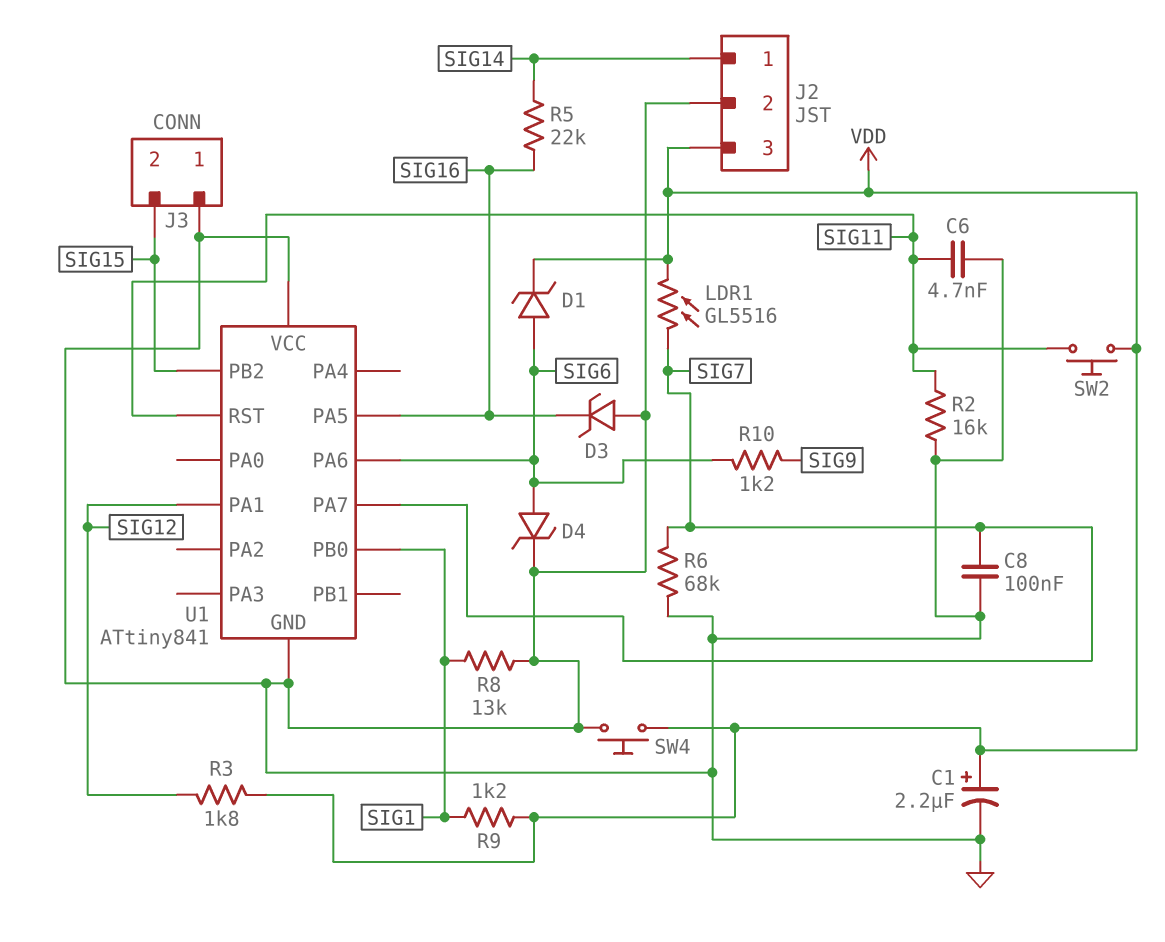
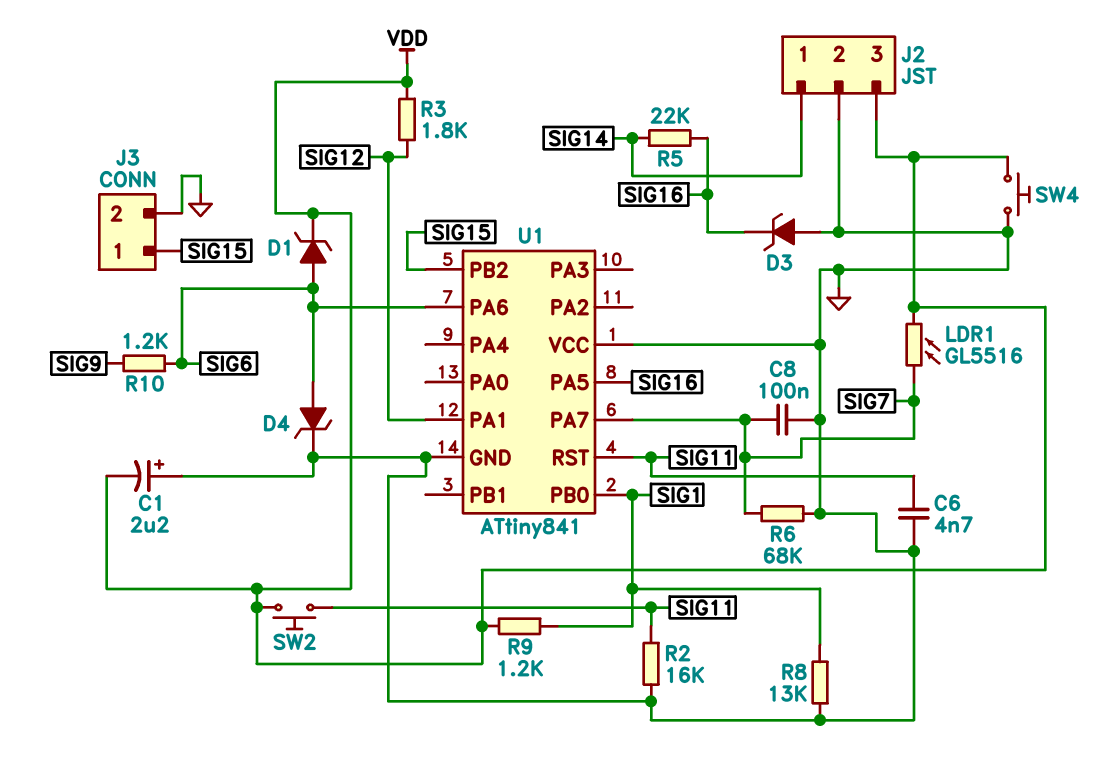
C1: 2.2uF (plus VDD, minus GND) -> 2.2uF (plus GND, minus VDD)
J3 pin 1: GND -> SIG15
J3 pin 2: SIG15 -> GND

